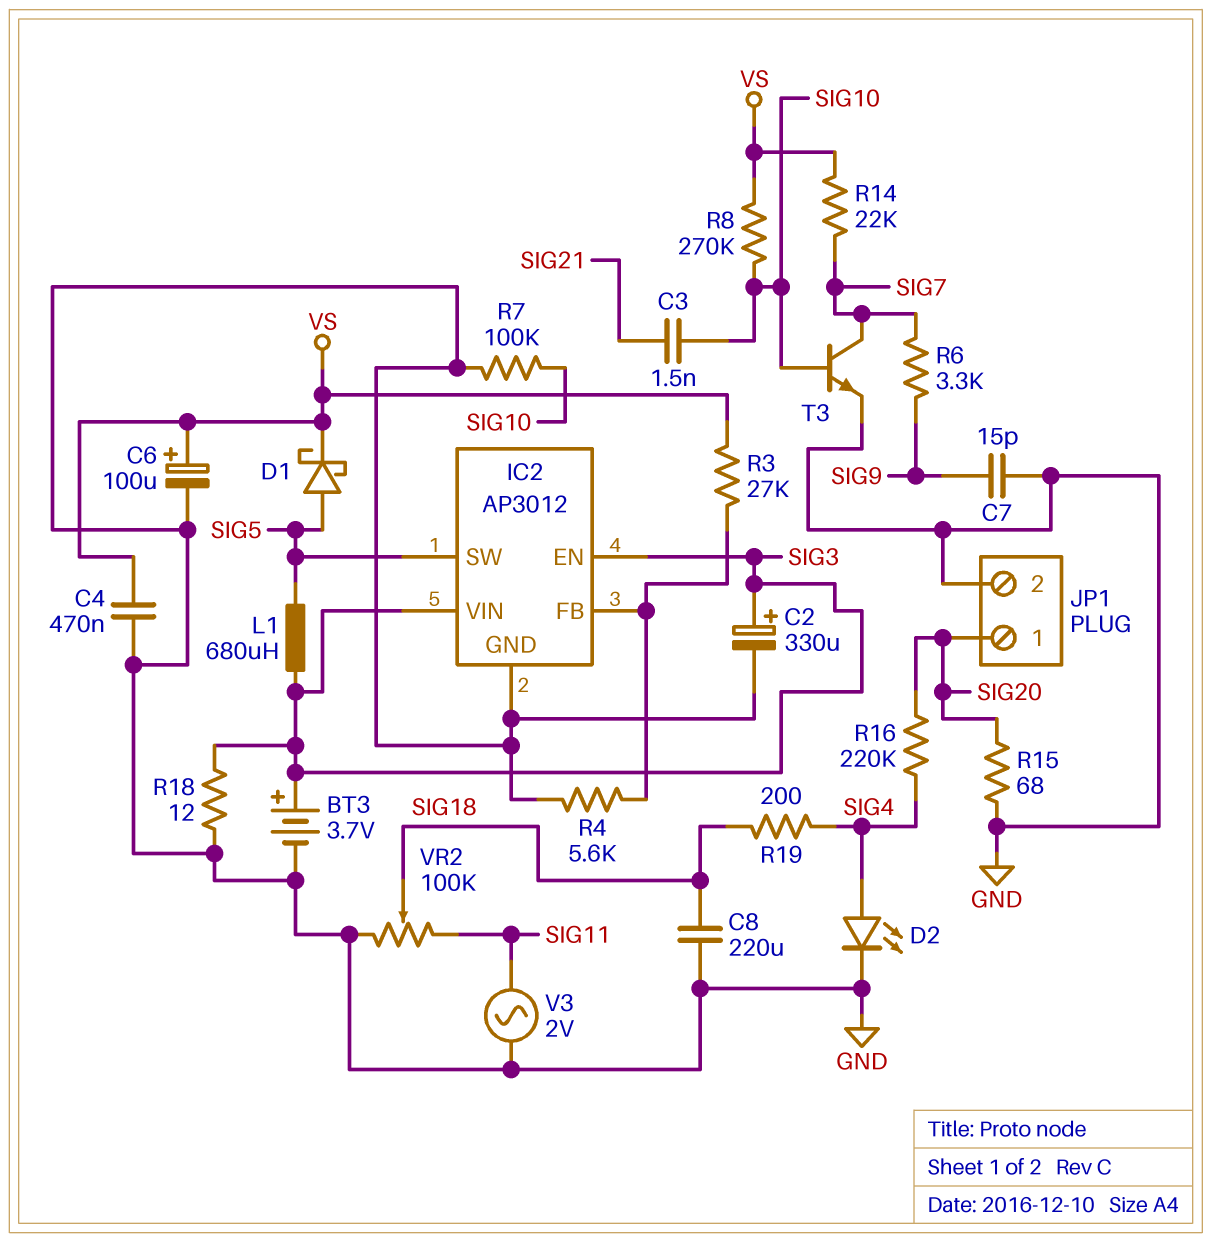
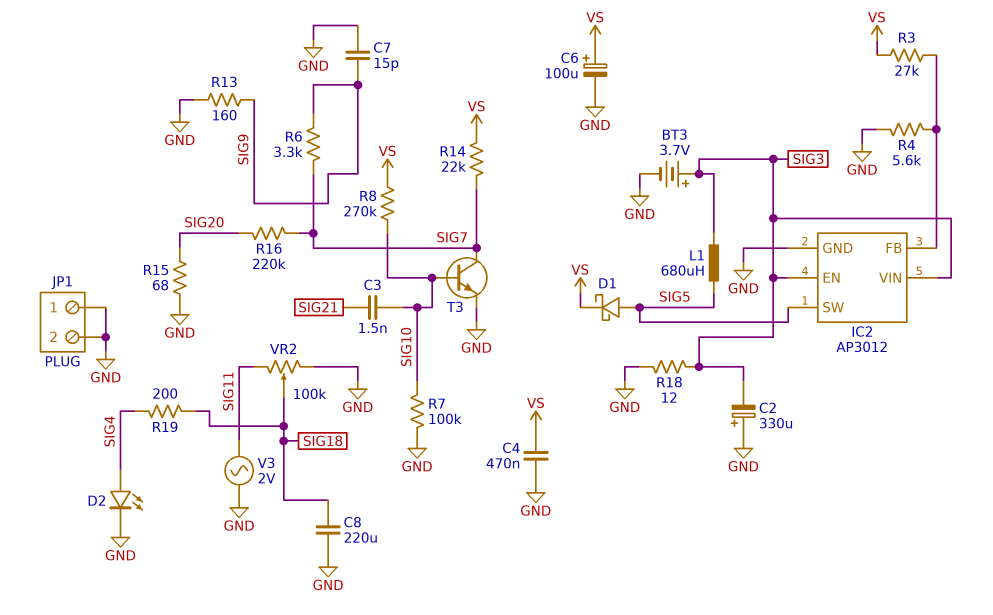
C2: 330uF (plus SIG3, minus GND) -> 330uF (plus GND, minus SIG3)
JP1 pin 1: SIG20 -> GND
R13: none -> 160 (GND, SIG9)
R16: 220k (SIG4, SIG20) -> 220k (SIG7, SIG20)

